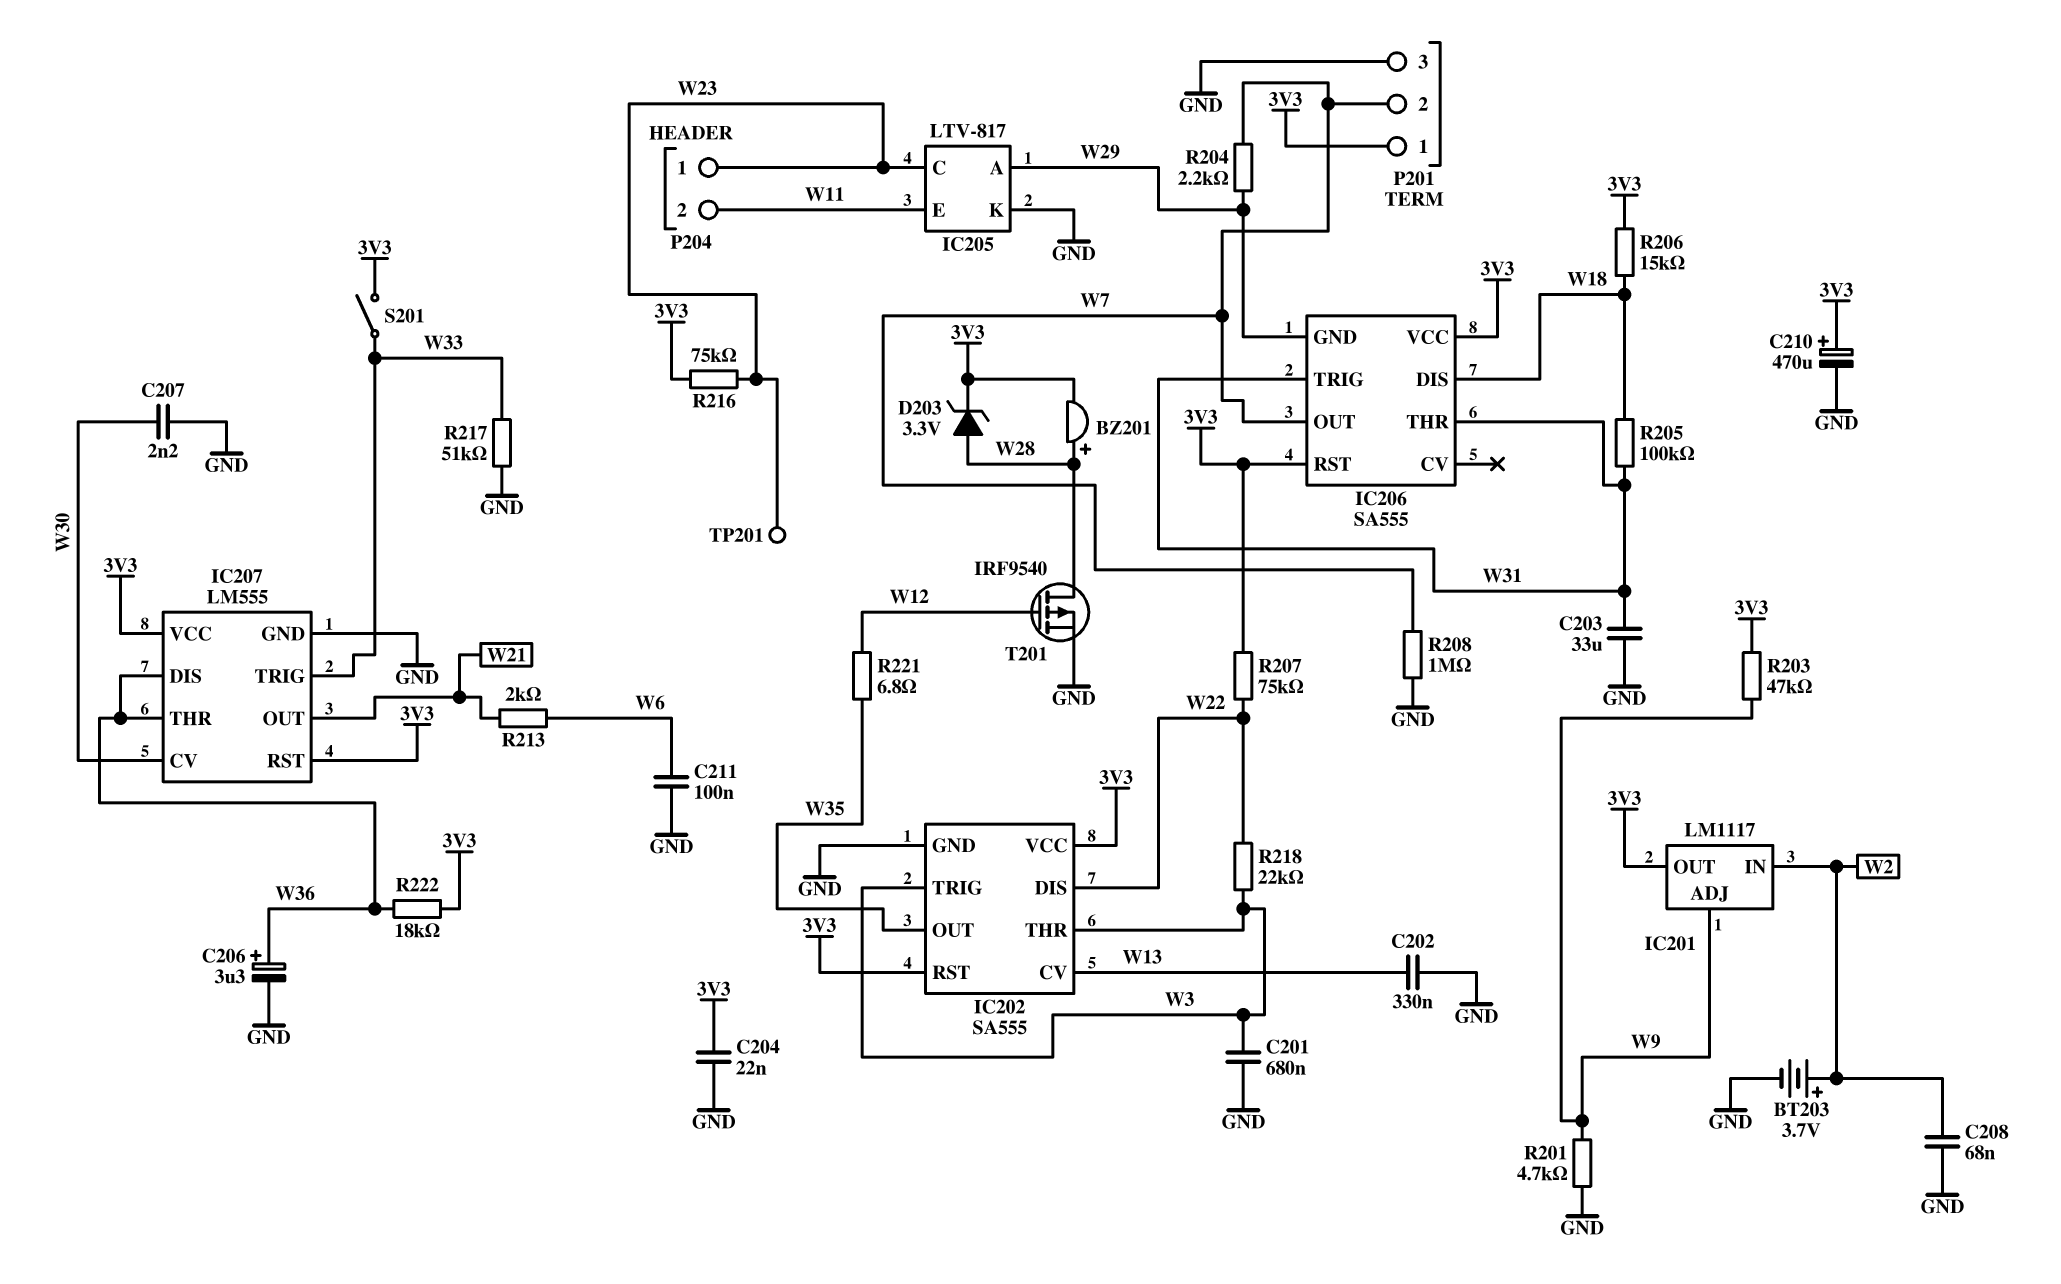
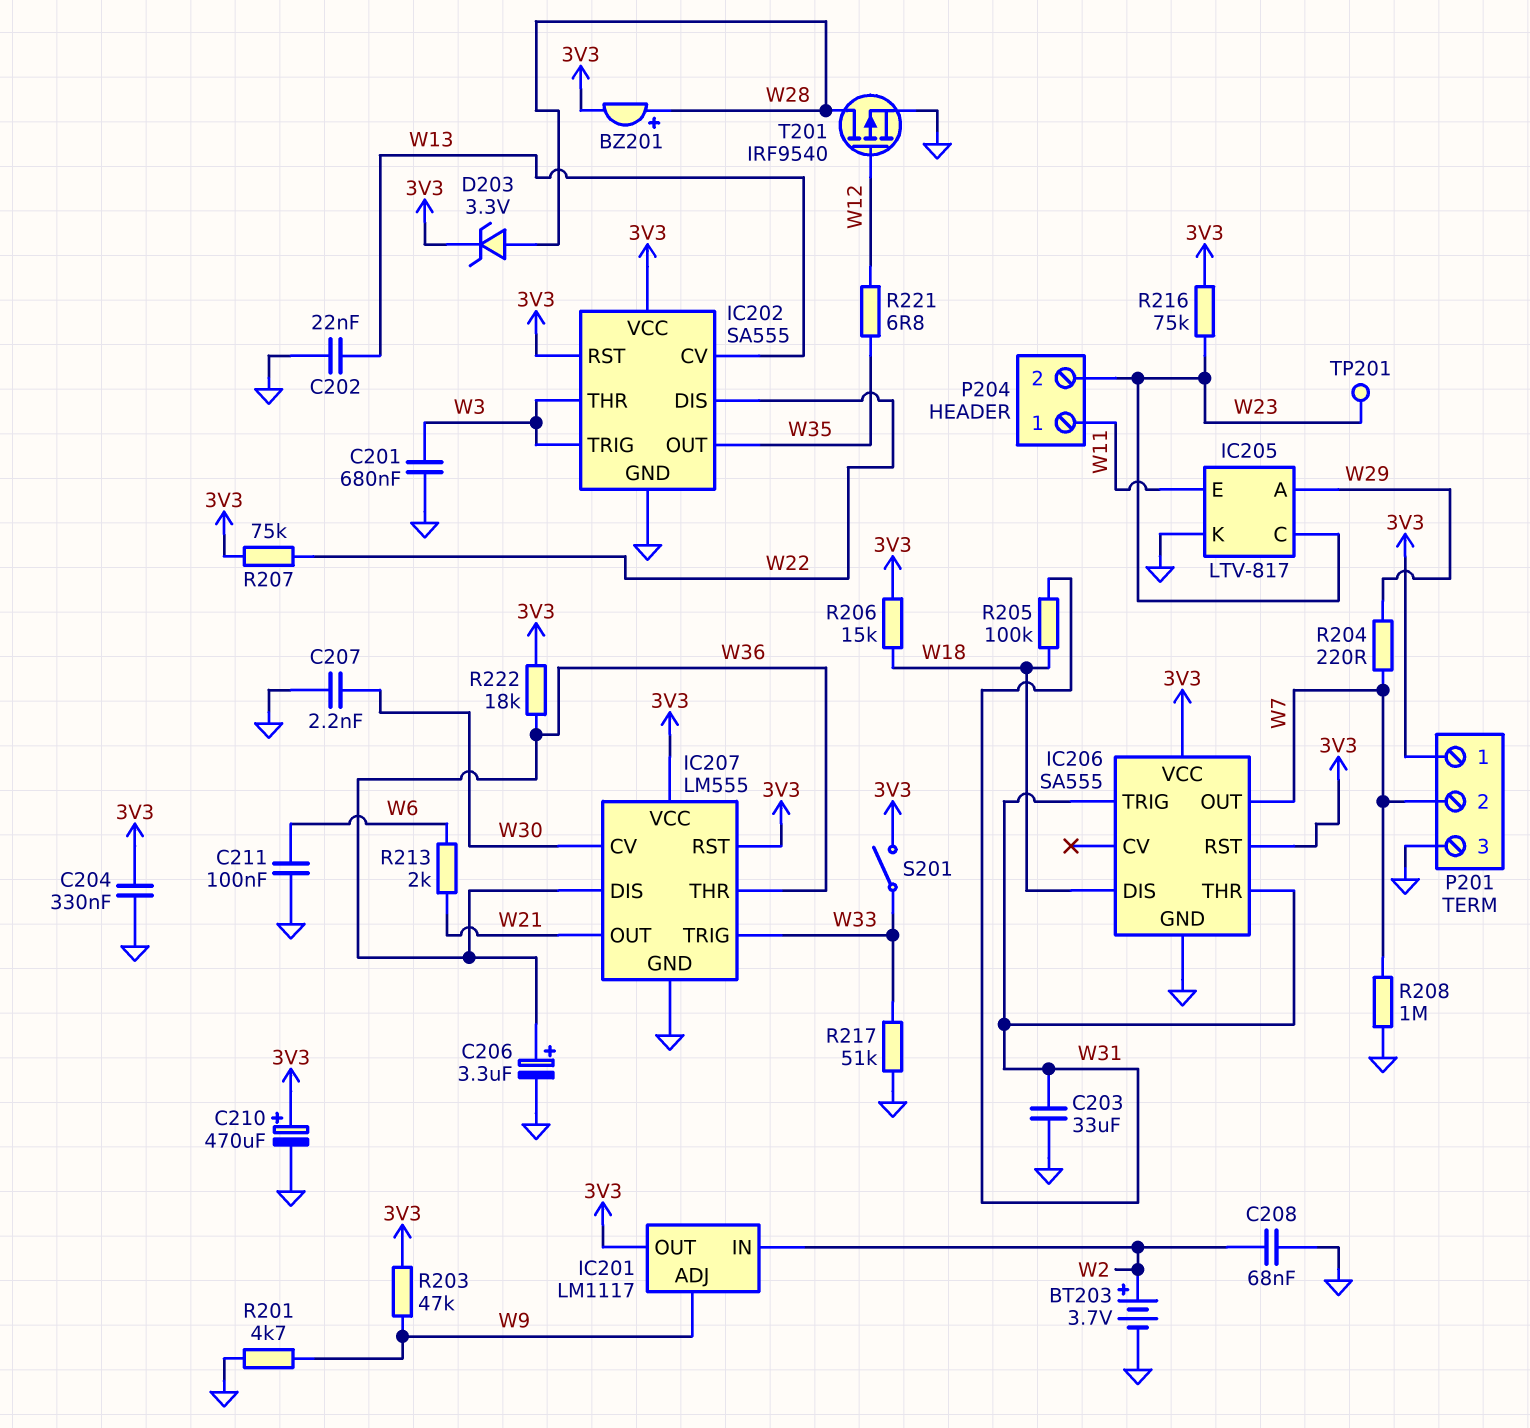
C202: 330nF (GND, W13) -> 22nF (GND, W13)
C204: 22nF (3V3, GND) -> 330nF (3V3, GND)
IC206 pin GND: W29 -> GND
P204 pin 1: W23 -> W11
P204 pin 2: W11 -> W23
R204: 2.2k (W7, W29) -> 220 (W7, W29)
R218: 22k (W3, W22) -> none

